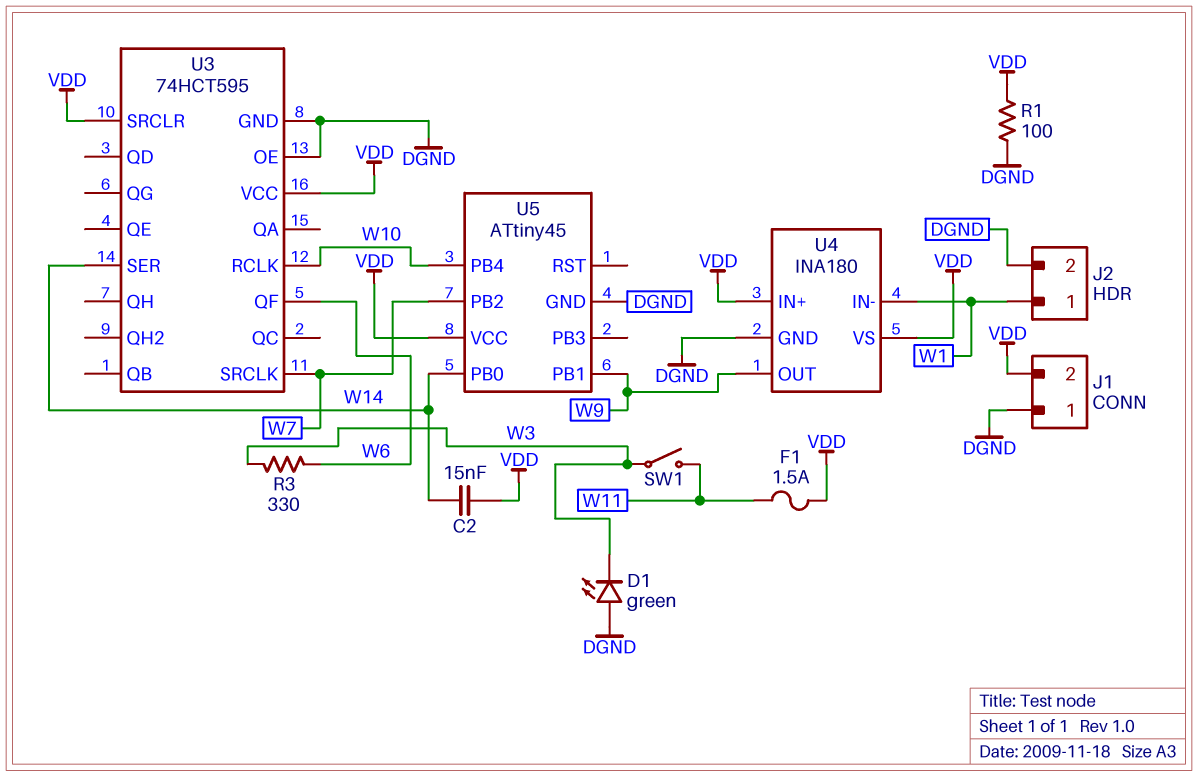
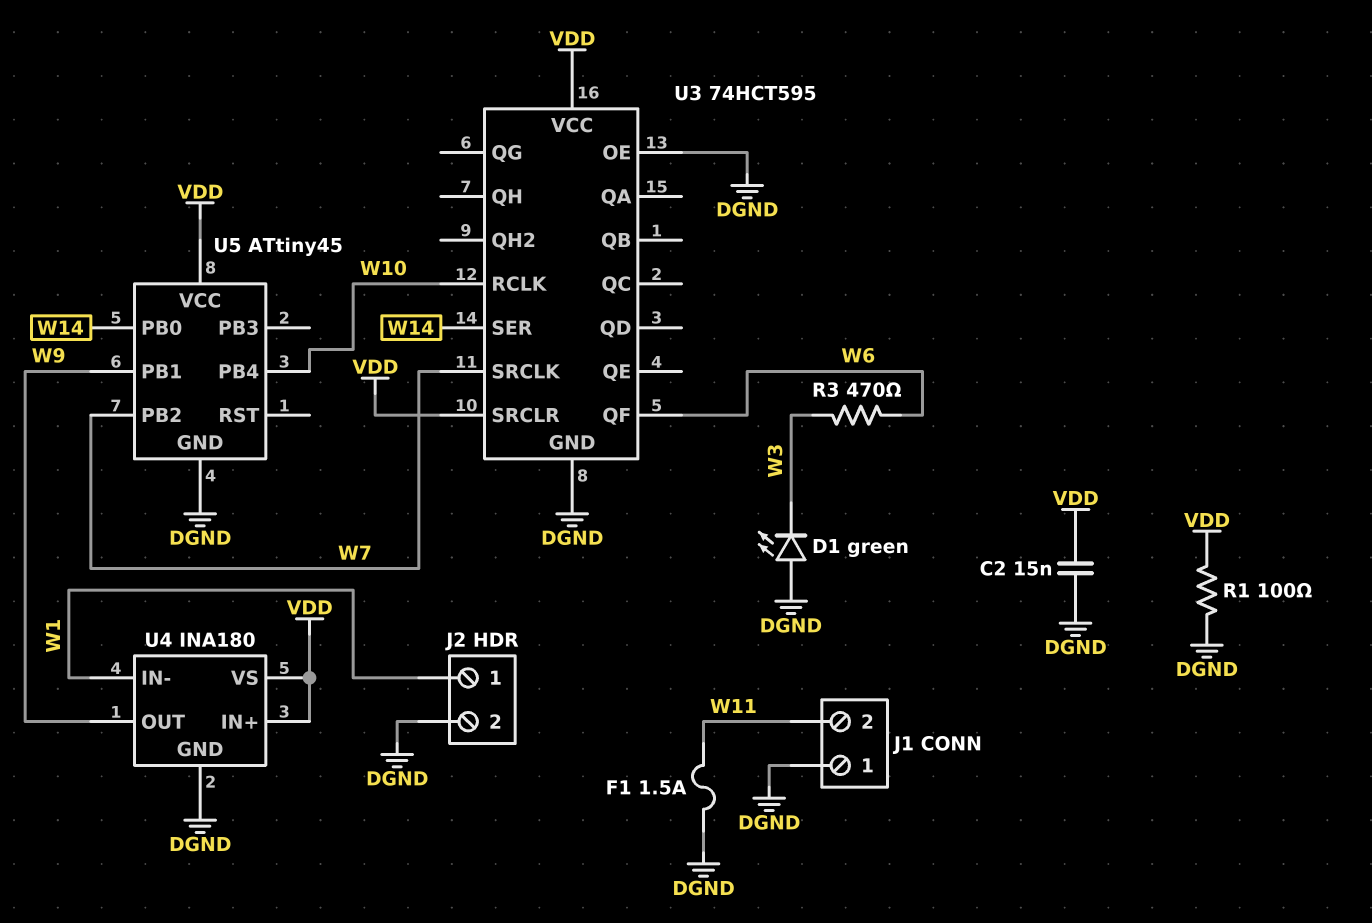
C2: 15nF (VDD, W14) -> 15nF (DGND, VDD)
F1: 1.5A (VDD, W11) -> 1.5A (DGND, W11)
J1 pin 2: VDD -> W11
R3: 330 (W3, W6) -> 470 (W3, W6)
SW1: switch (W3, W11) -> none

